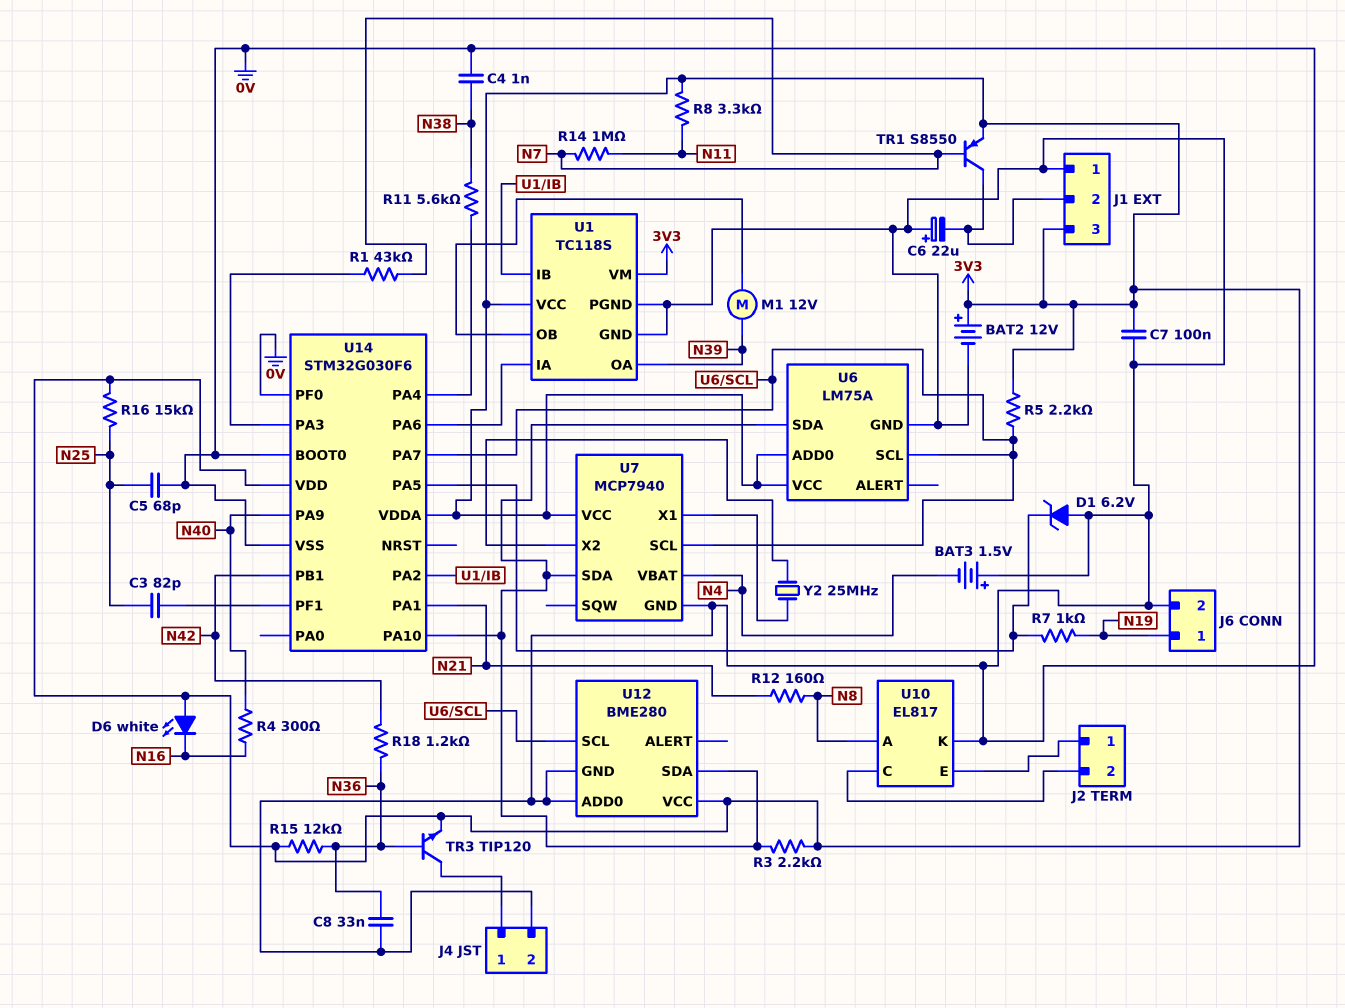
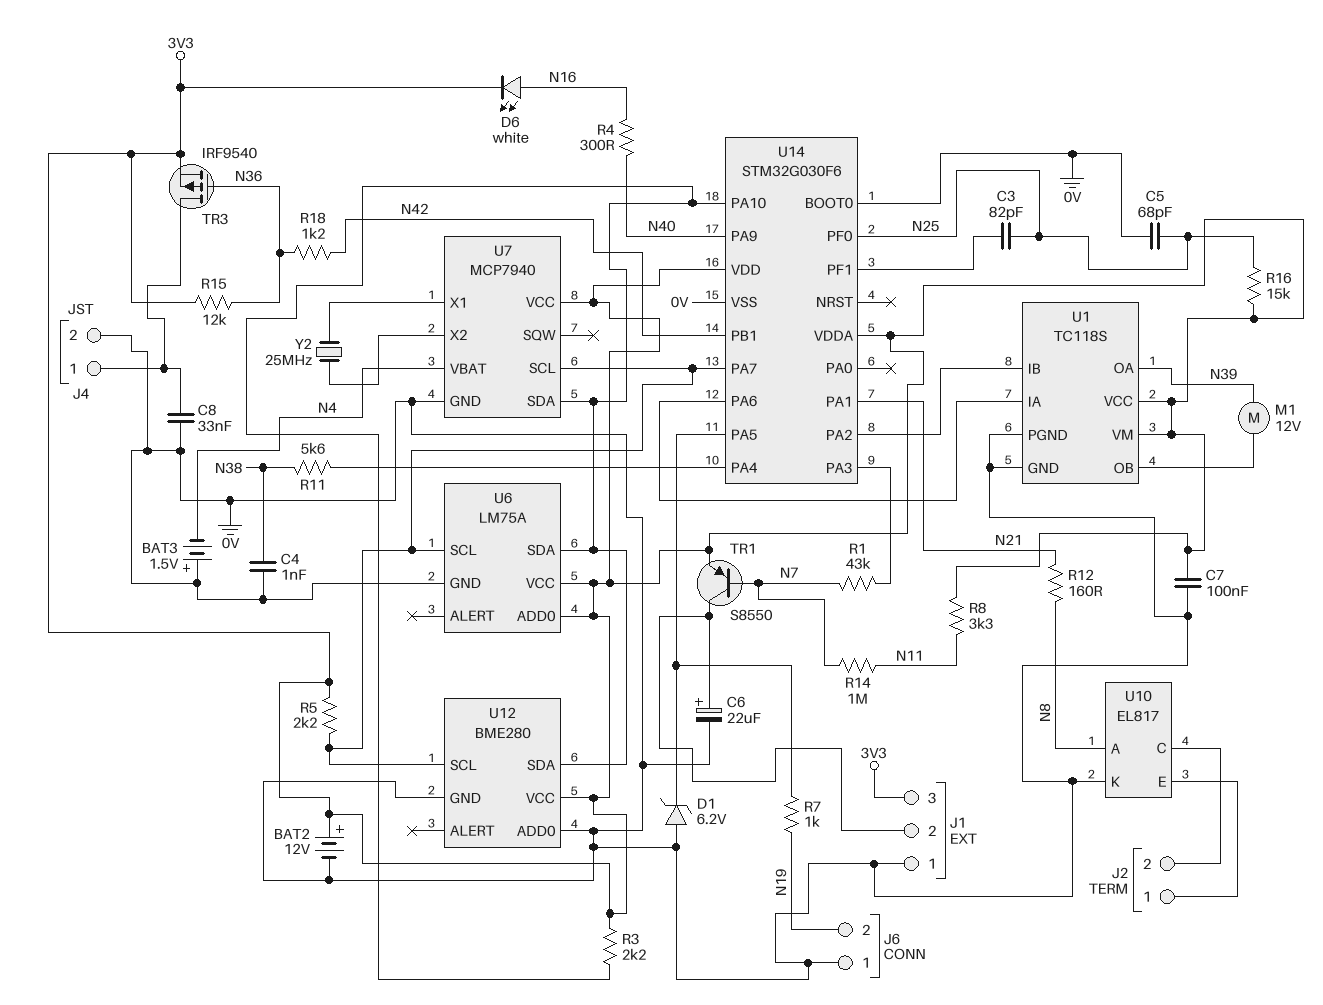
C6: 22uF (plus 0V, minus J1/2) -> 22uF (plus J1/2, minus 0V)
C8: 33nF (0V, N36) -> 33nF (0V, J4/1)
D6: LED white (A 3V3, K N16) -> LED white (A N16, K 3V3)
J6 pin 1: N19 -> 0V
J6 pin 2: 0V -> N19
TR3: NPN TIP120 (B N36, C J4/1, E 3V3) -> PMOS IRF9540 (G N36, D J4/1, S 3V3)
U14 pin PF0: 0V -> N25

